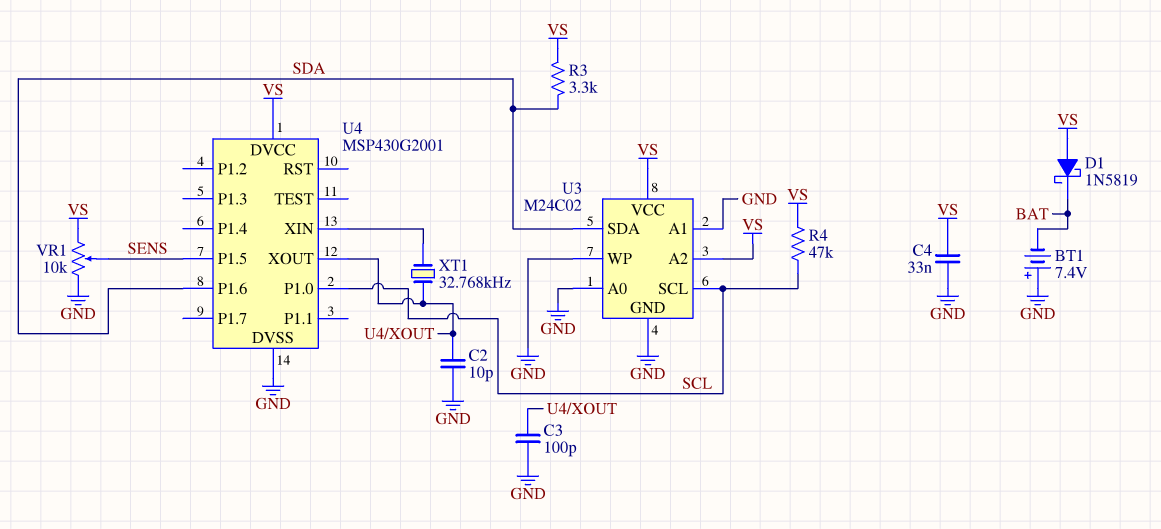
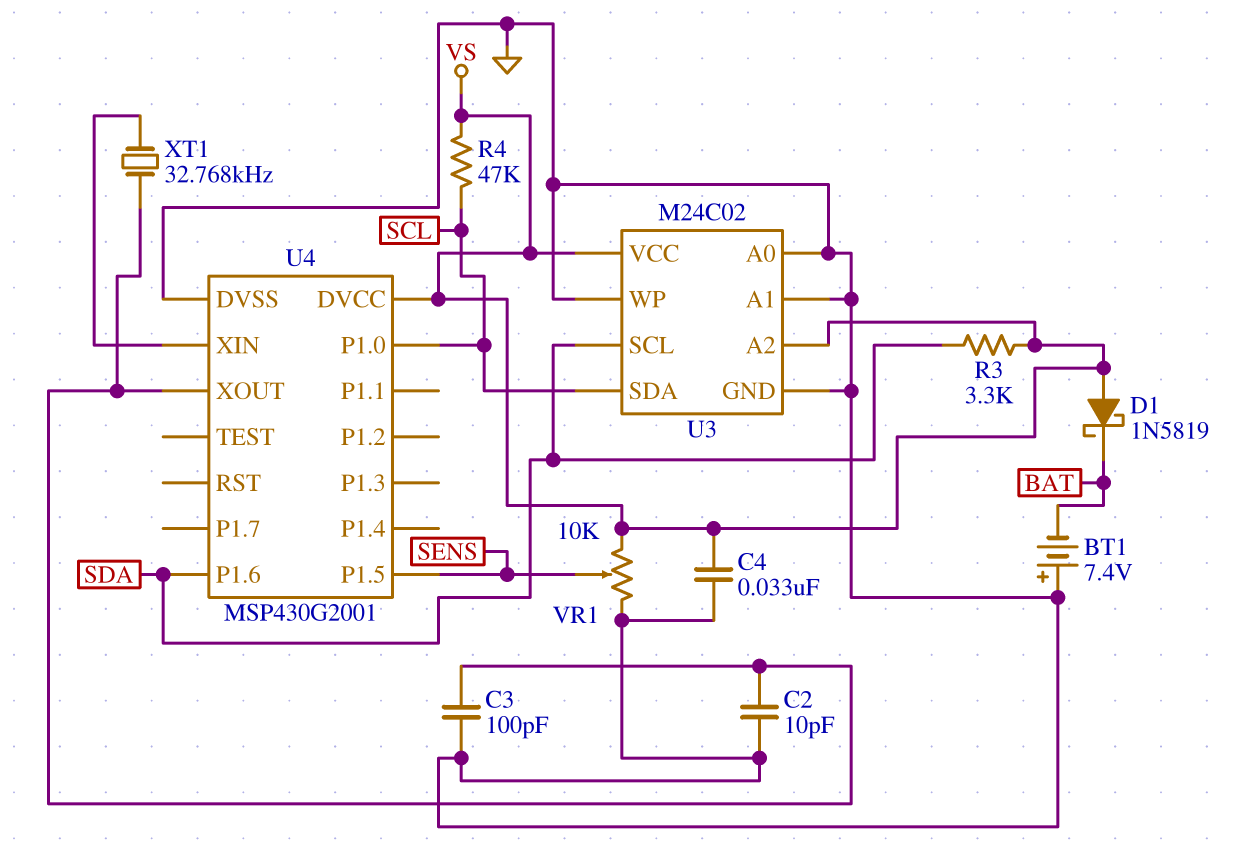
U3 pin SCL: SCL -> SDA
U3 pin SDA: SDA -> SCL

